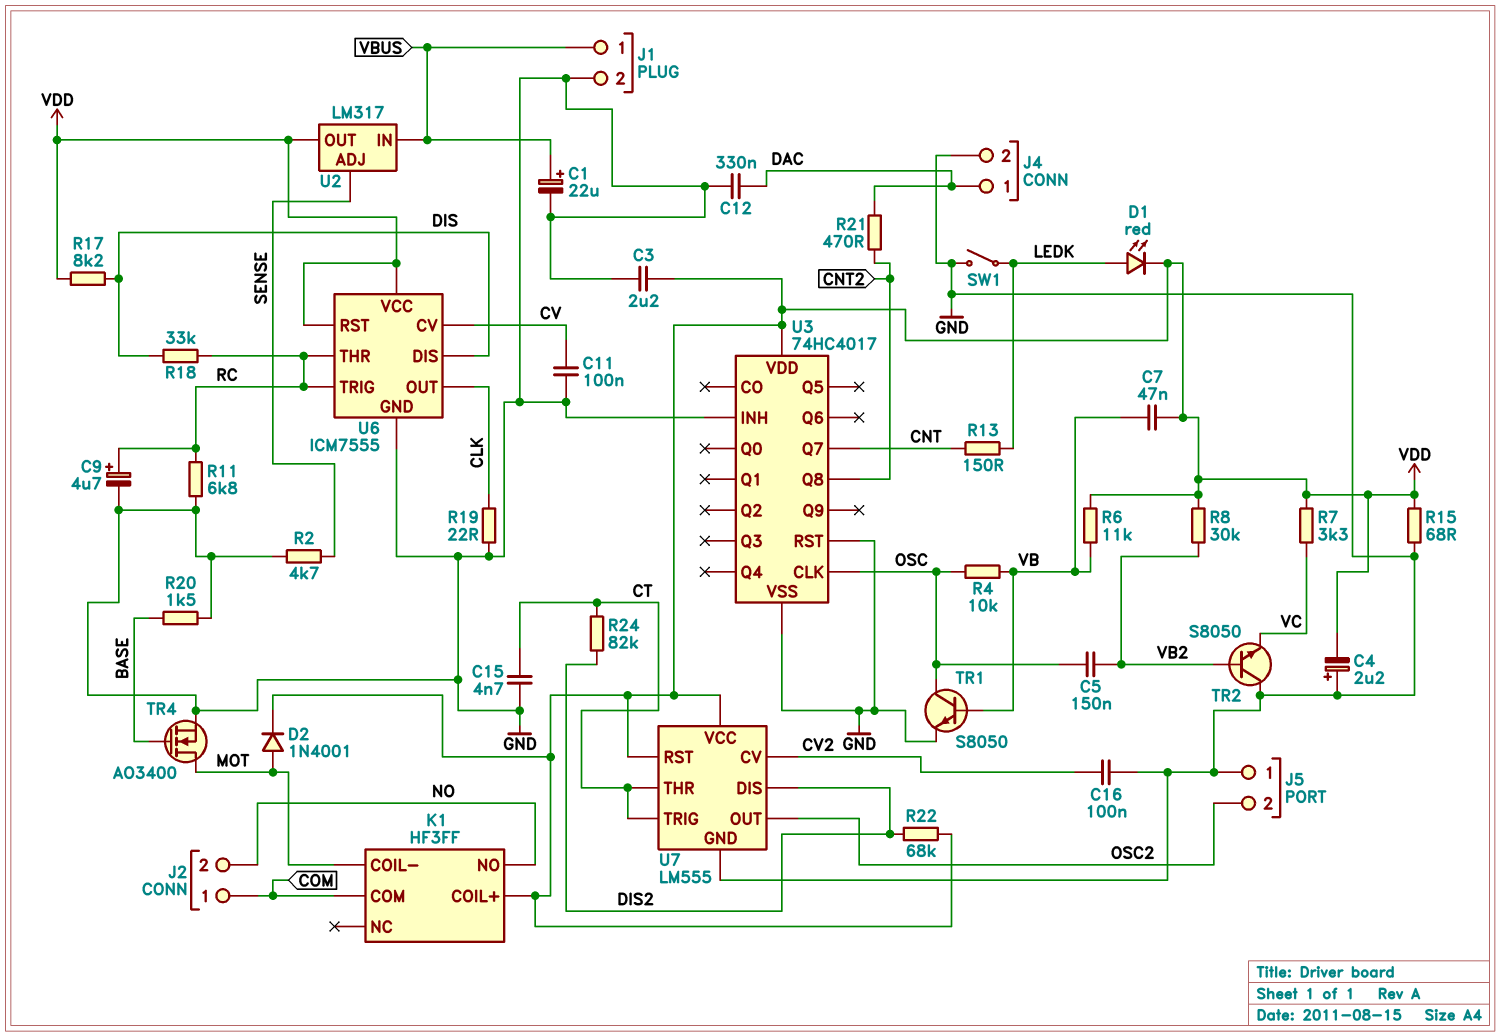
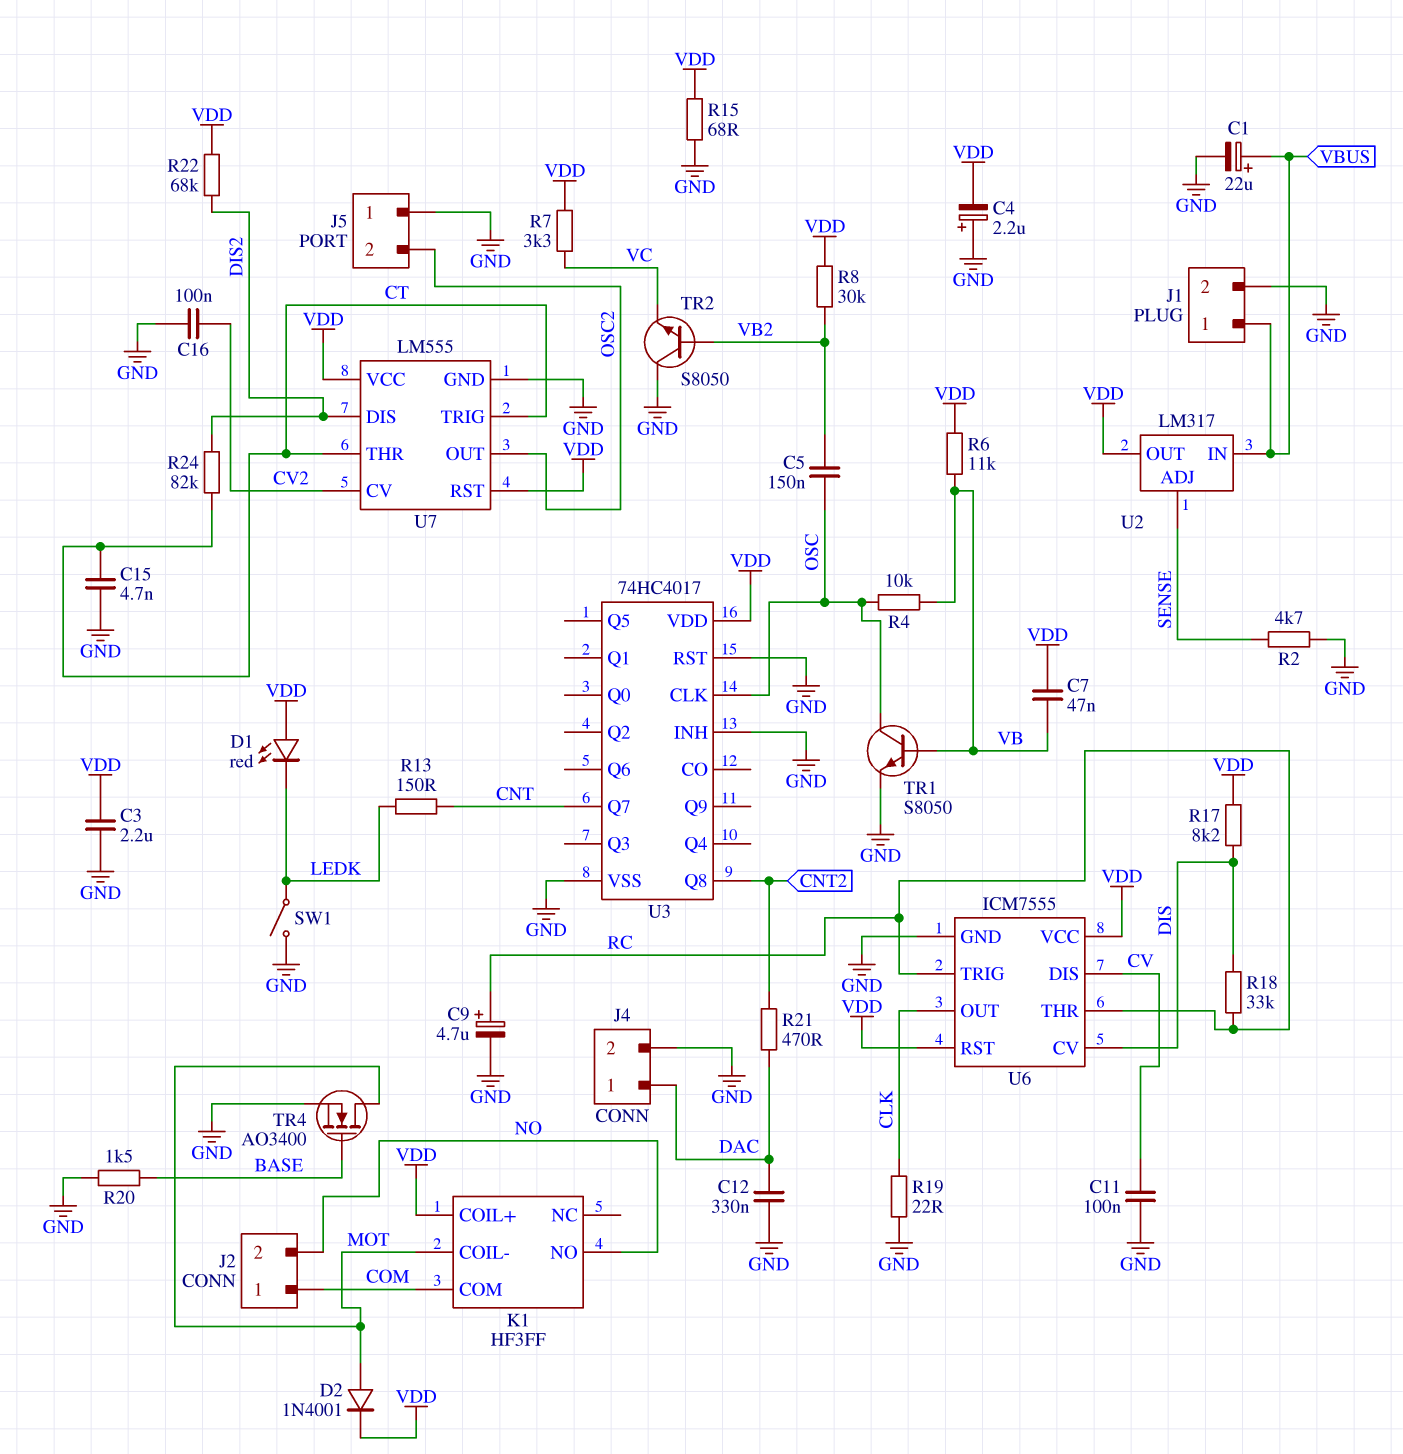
D1: LED red (A LEDK, K VDD) -> LED red (A VDD, K LEDK)
R11: 6.8k (GND, RC) -> none
U6 pin CV: CV -> DIS
U6 pin DIS: DIS -> CV

